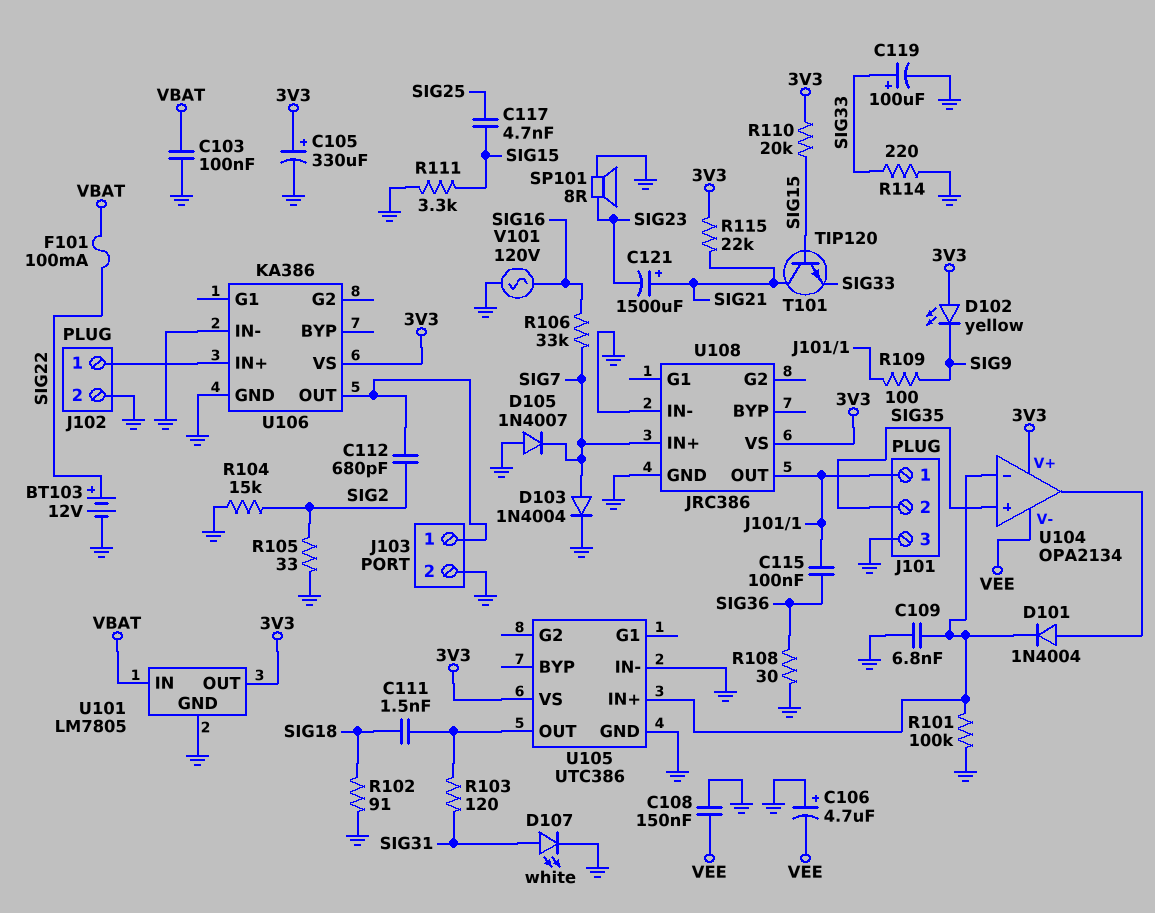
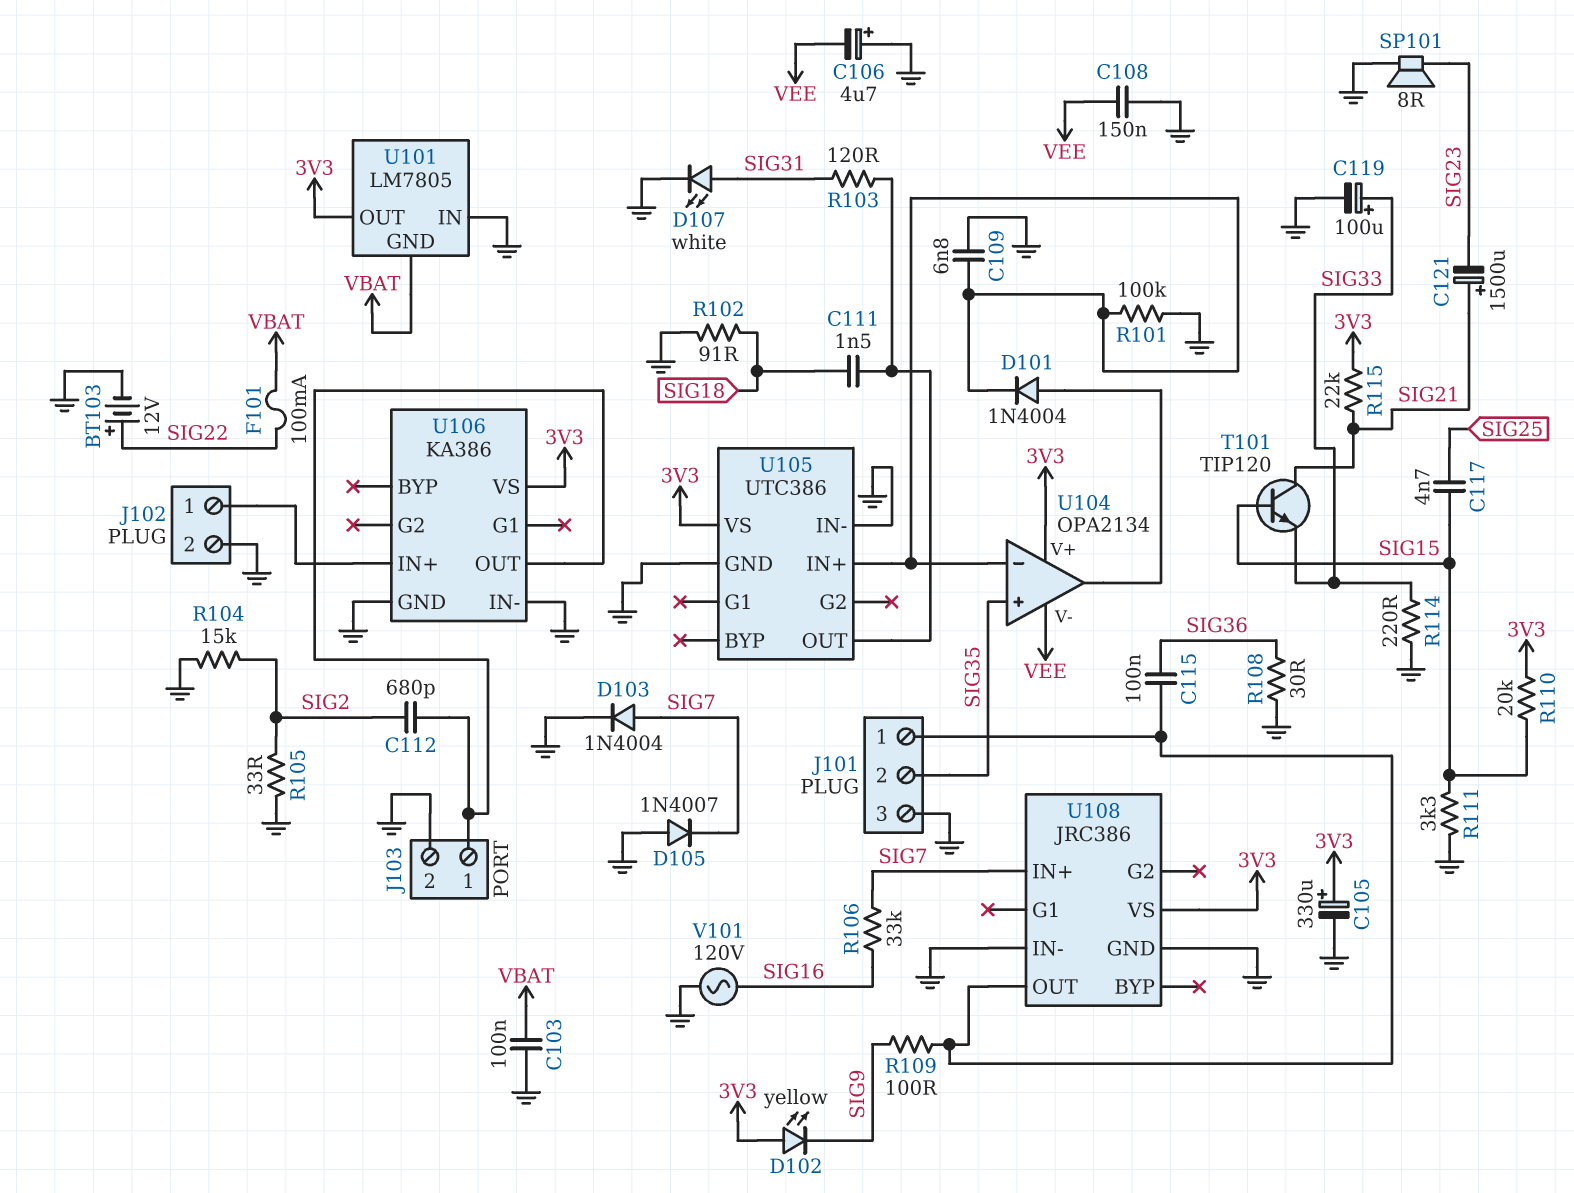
U101 pin GND: GND -> VBAT
U101 pin IN: VBAT -> GND

